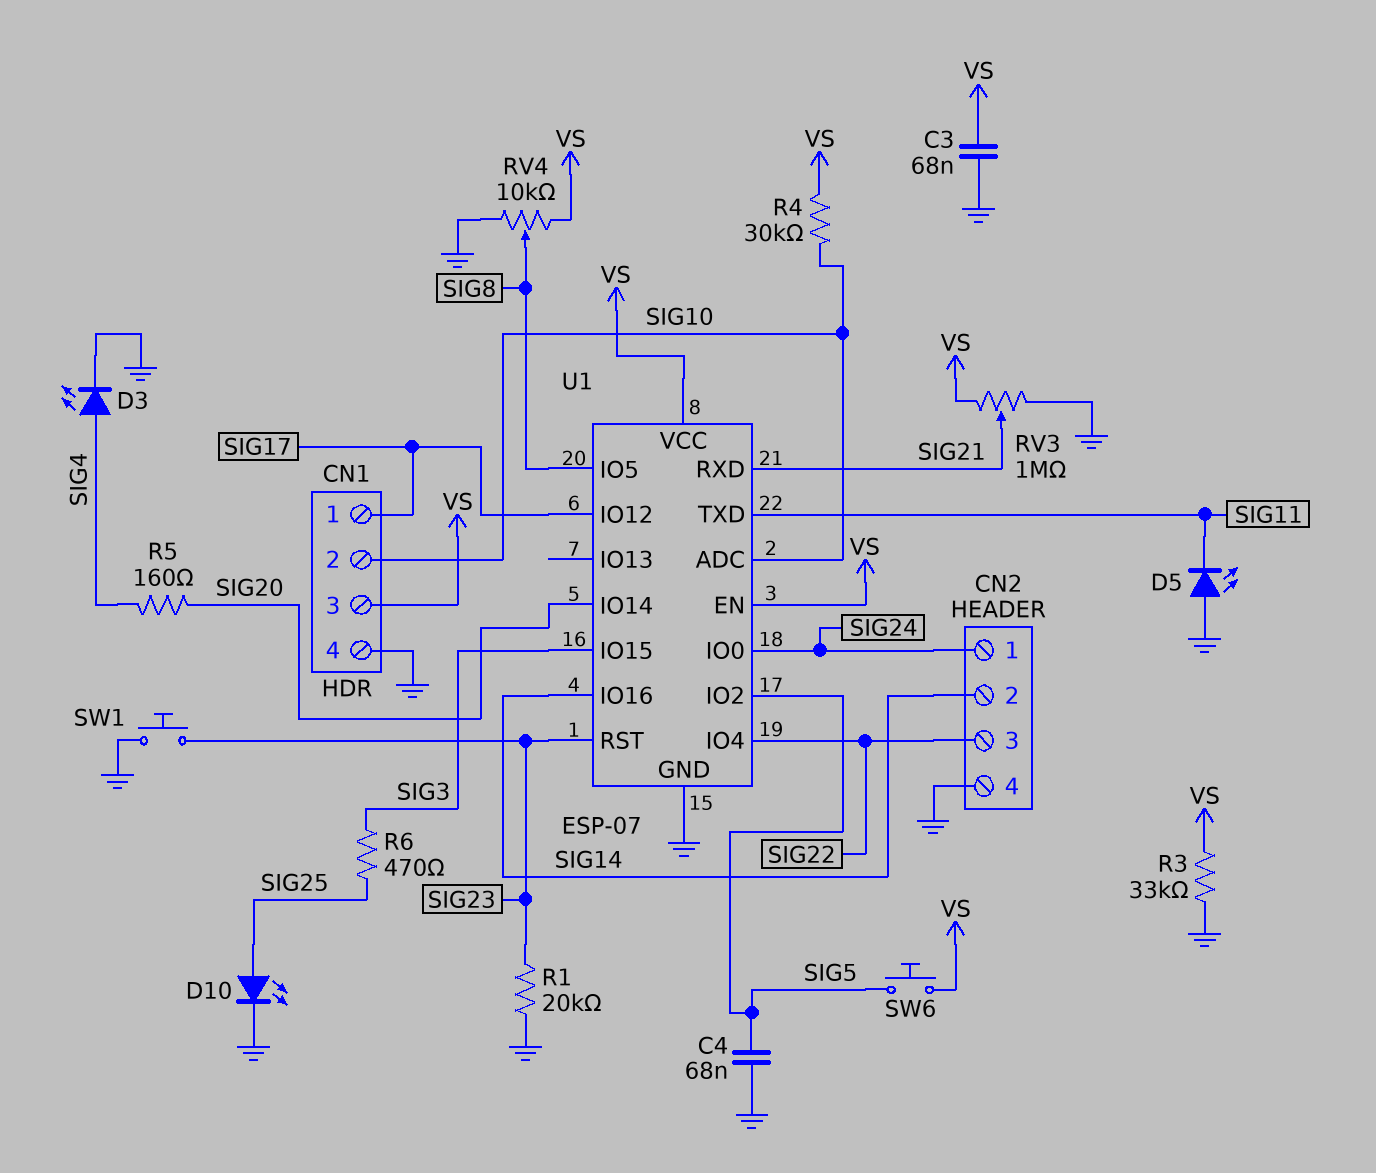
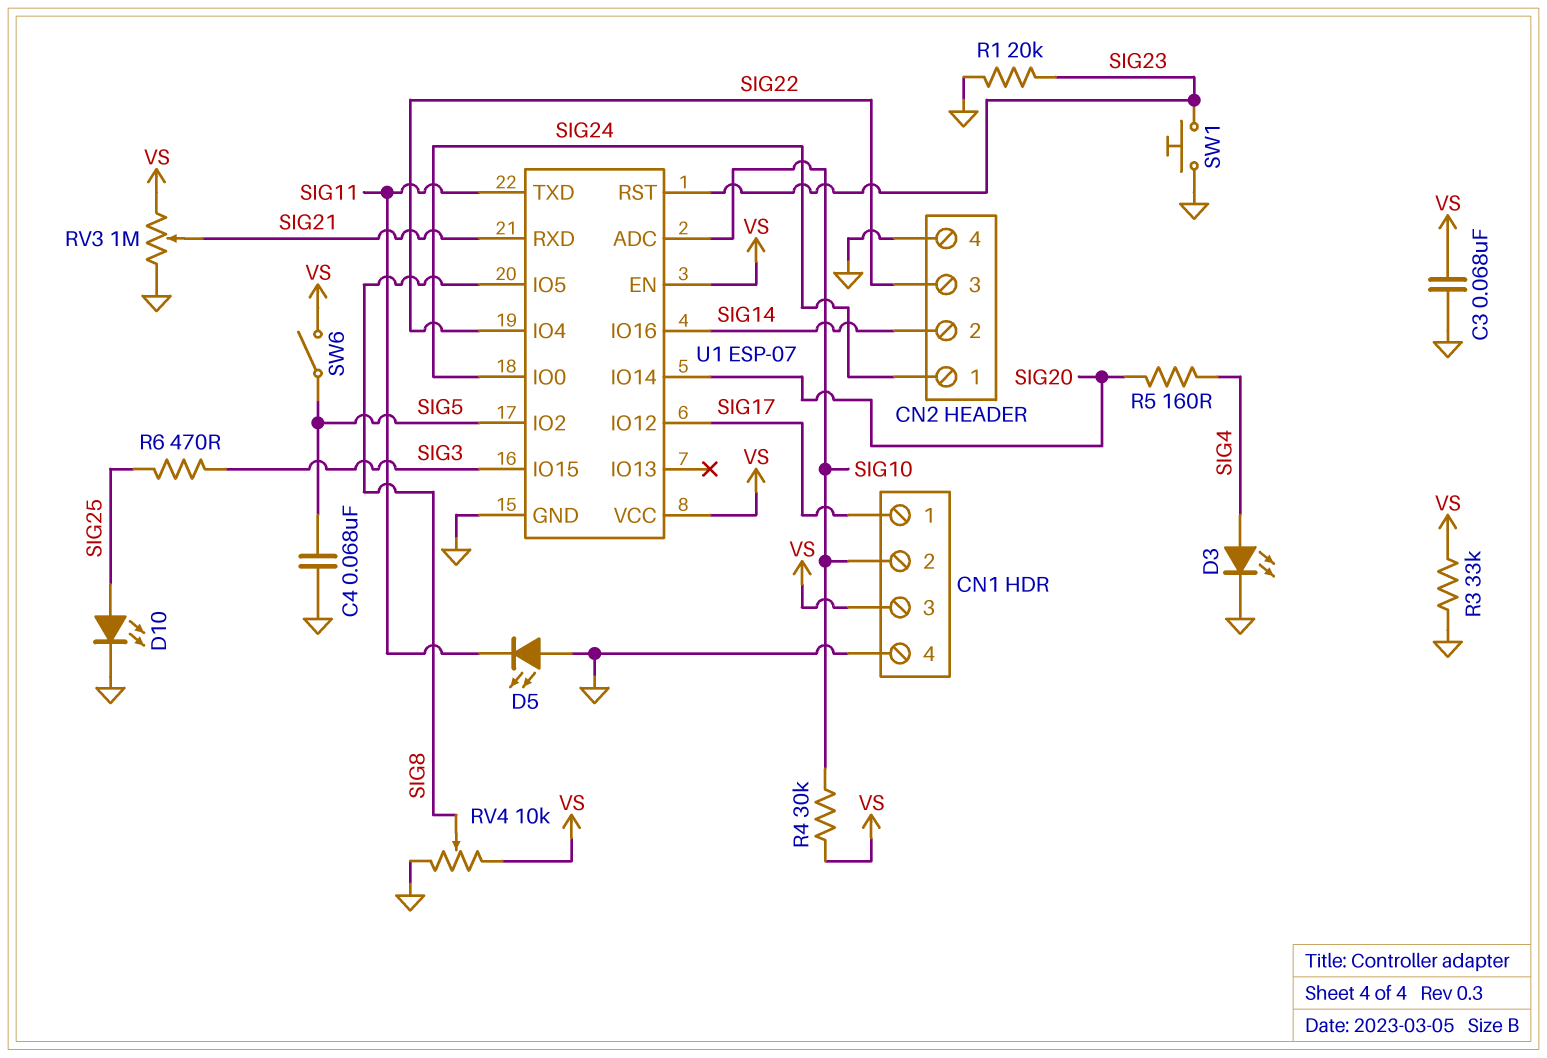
SW6: button (SIG5, VS) -> switch (SIG5, VS)

